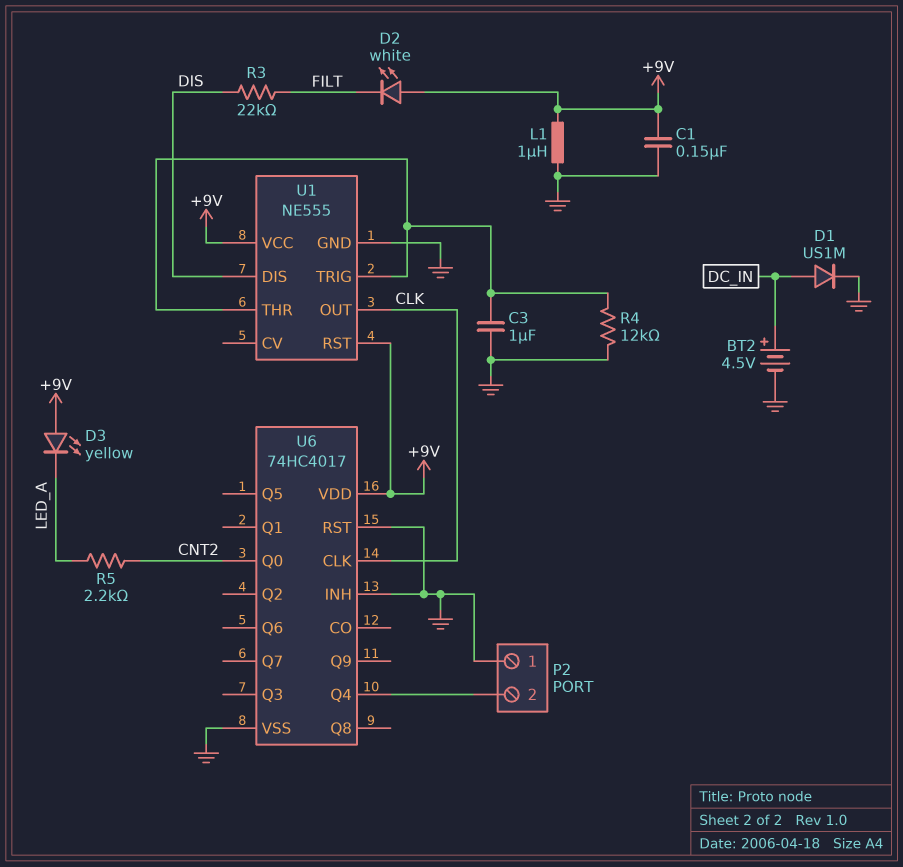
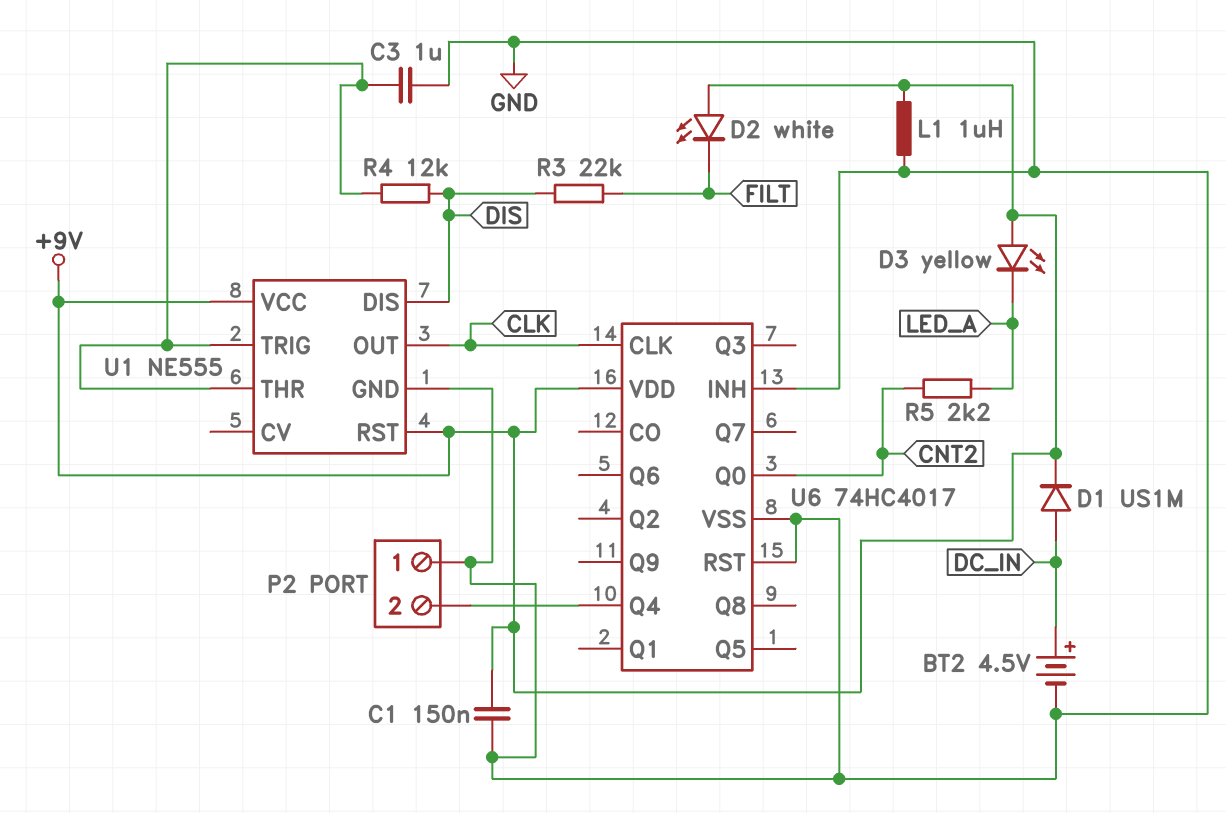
D1: diode US1M (A DC_IN, K GND) -> diode US1M (A DC_IN, K +9V)
R4: 12k (GND, U1/THR) -> 12k (DIS, U1/THR)

